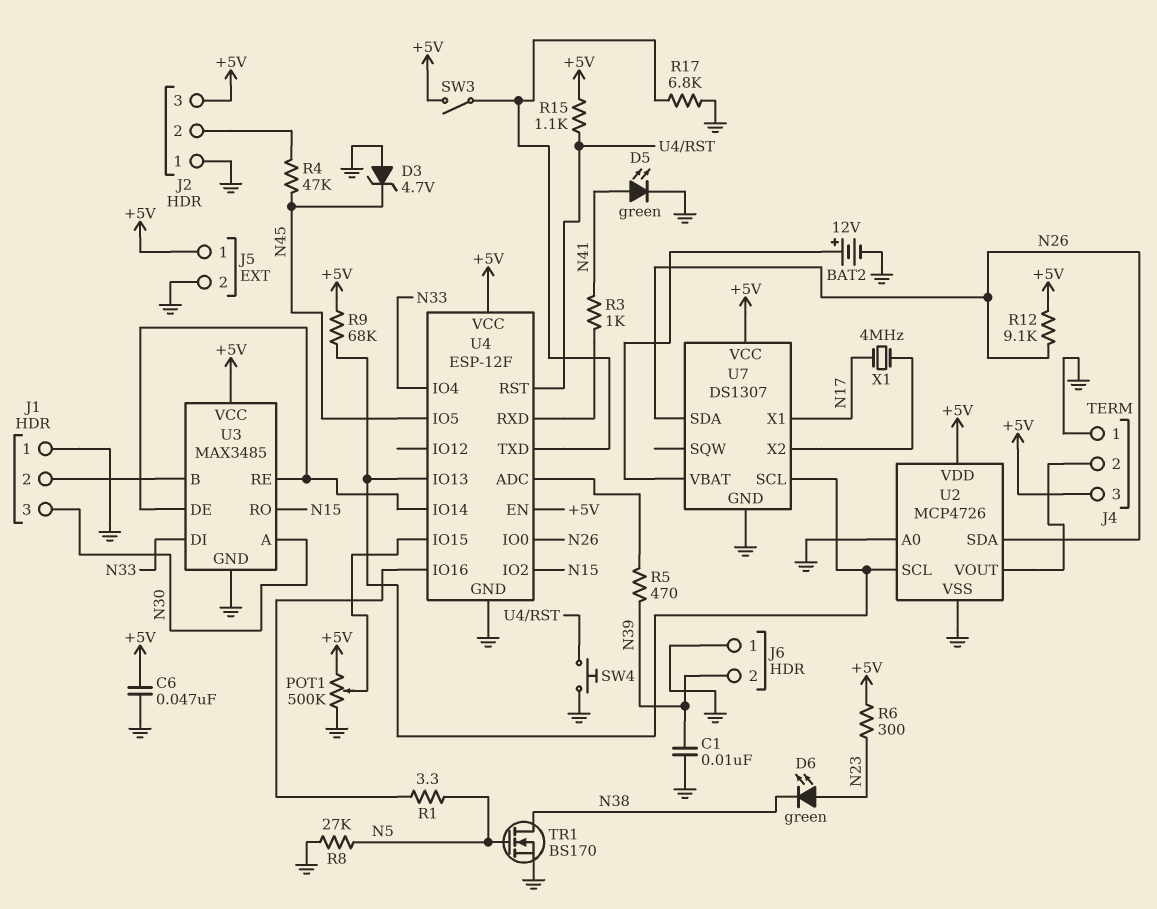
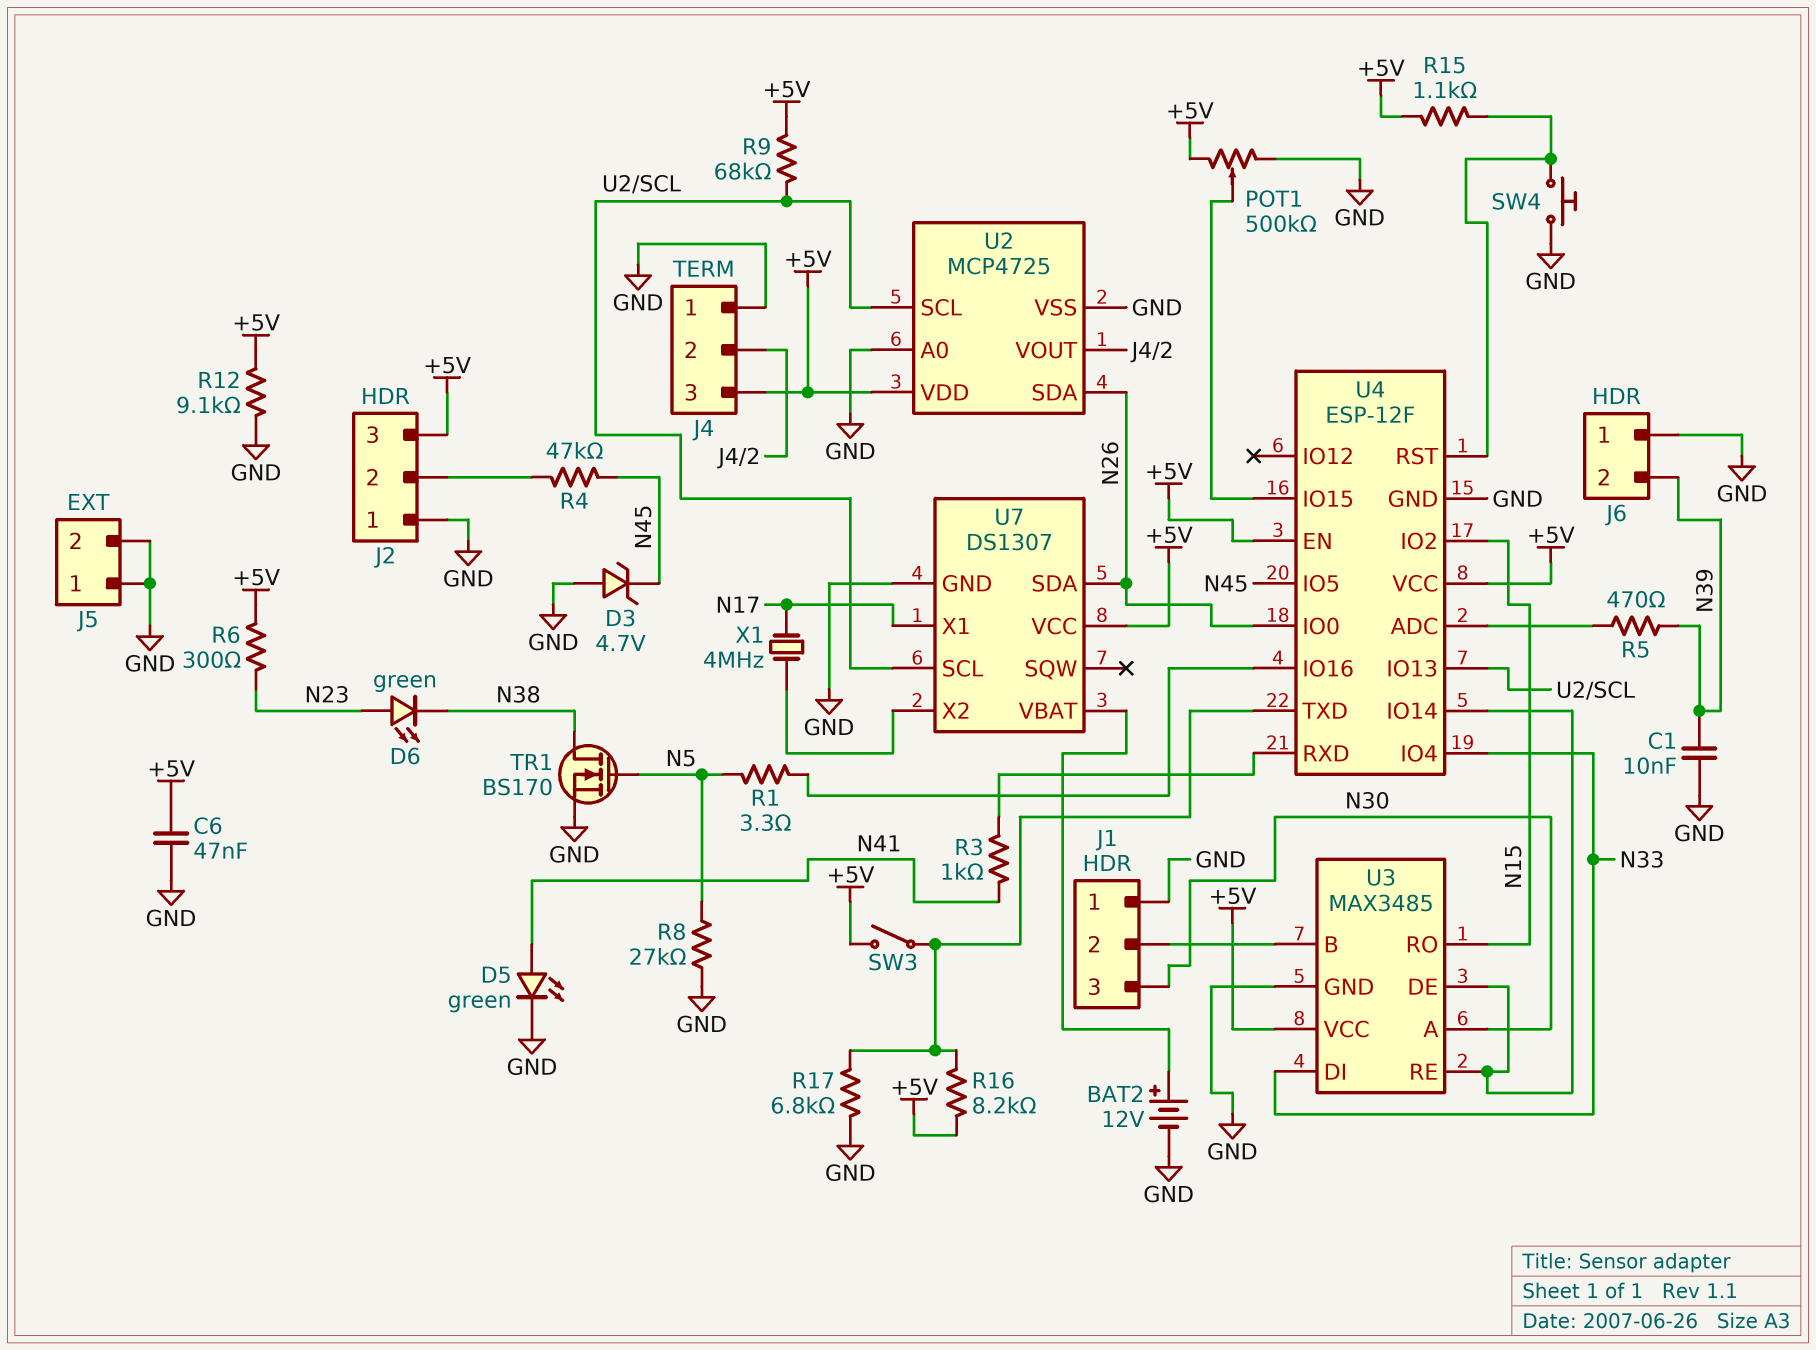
J5 pin 1: +5V -> GND
R12: 9.1k (+5V, N26) -> 9.1k (+5V, GND)
R16: none -> 8.2k (+5V, U4/TXD)
U2: MCP4726 -> MCP4725

